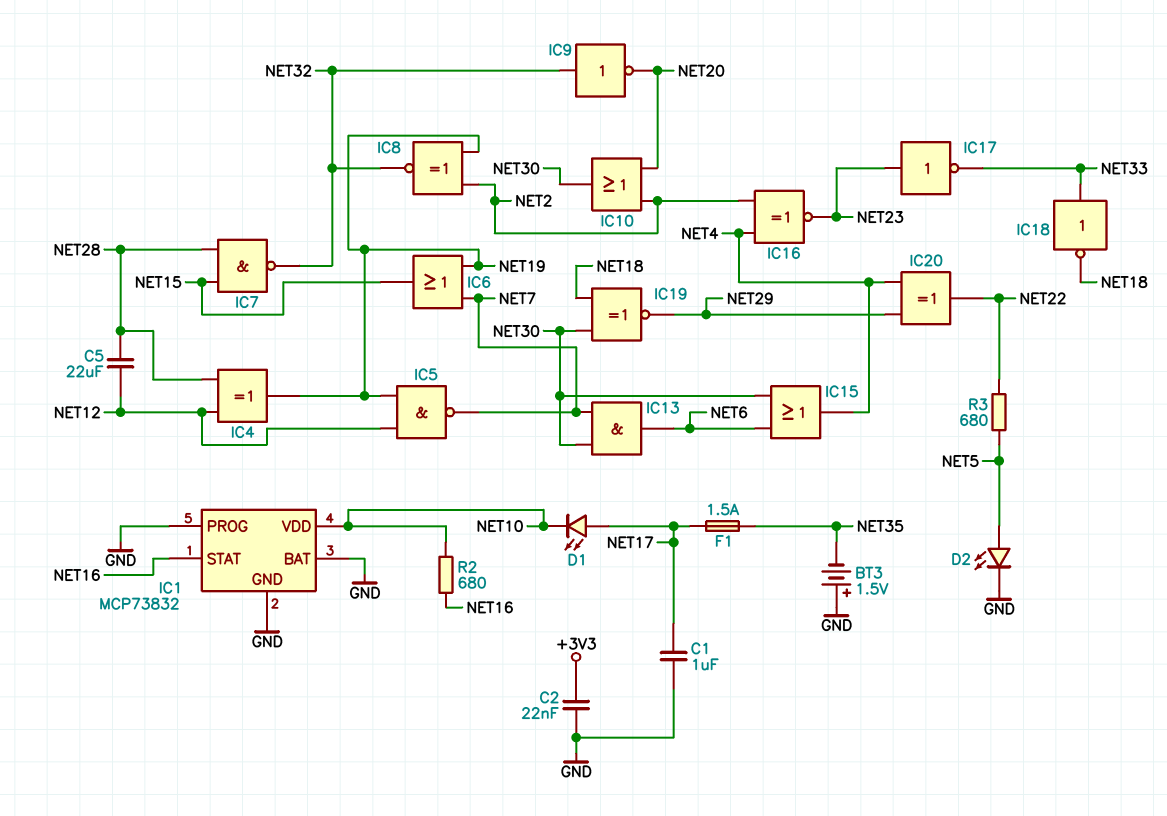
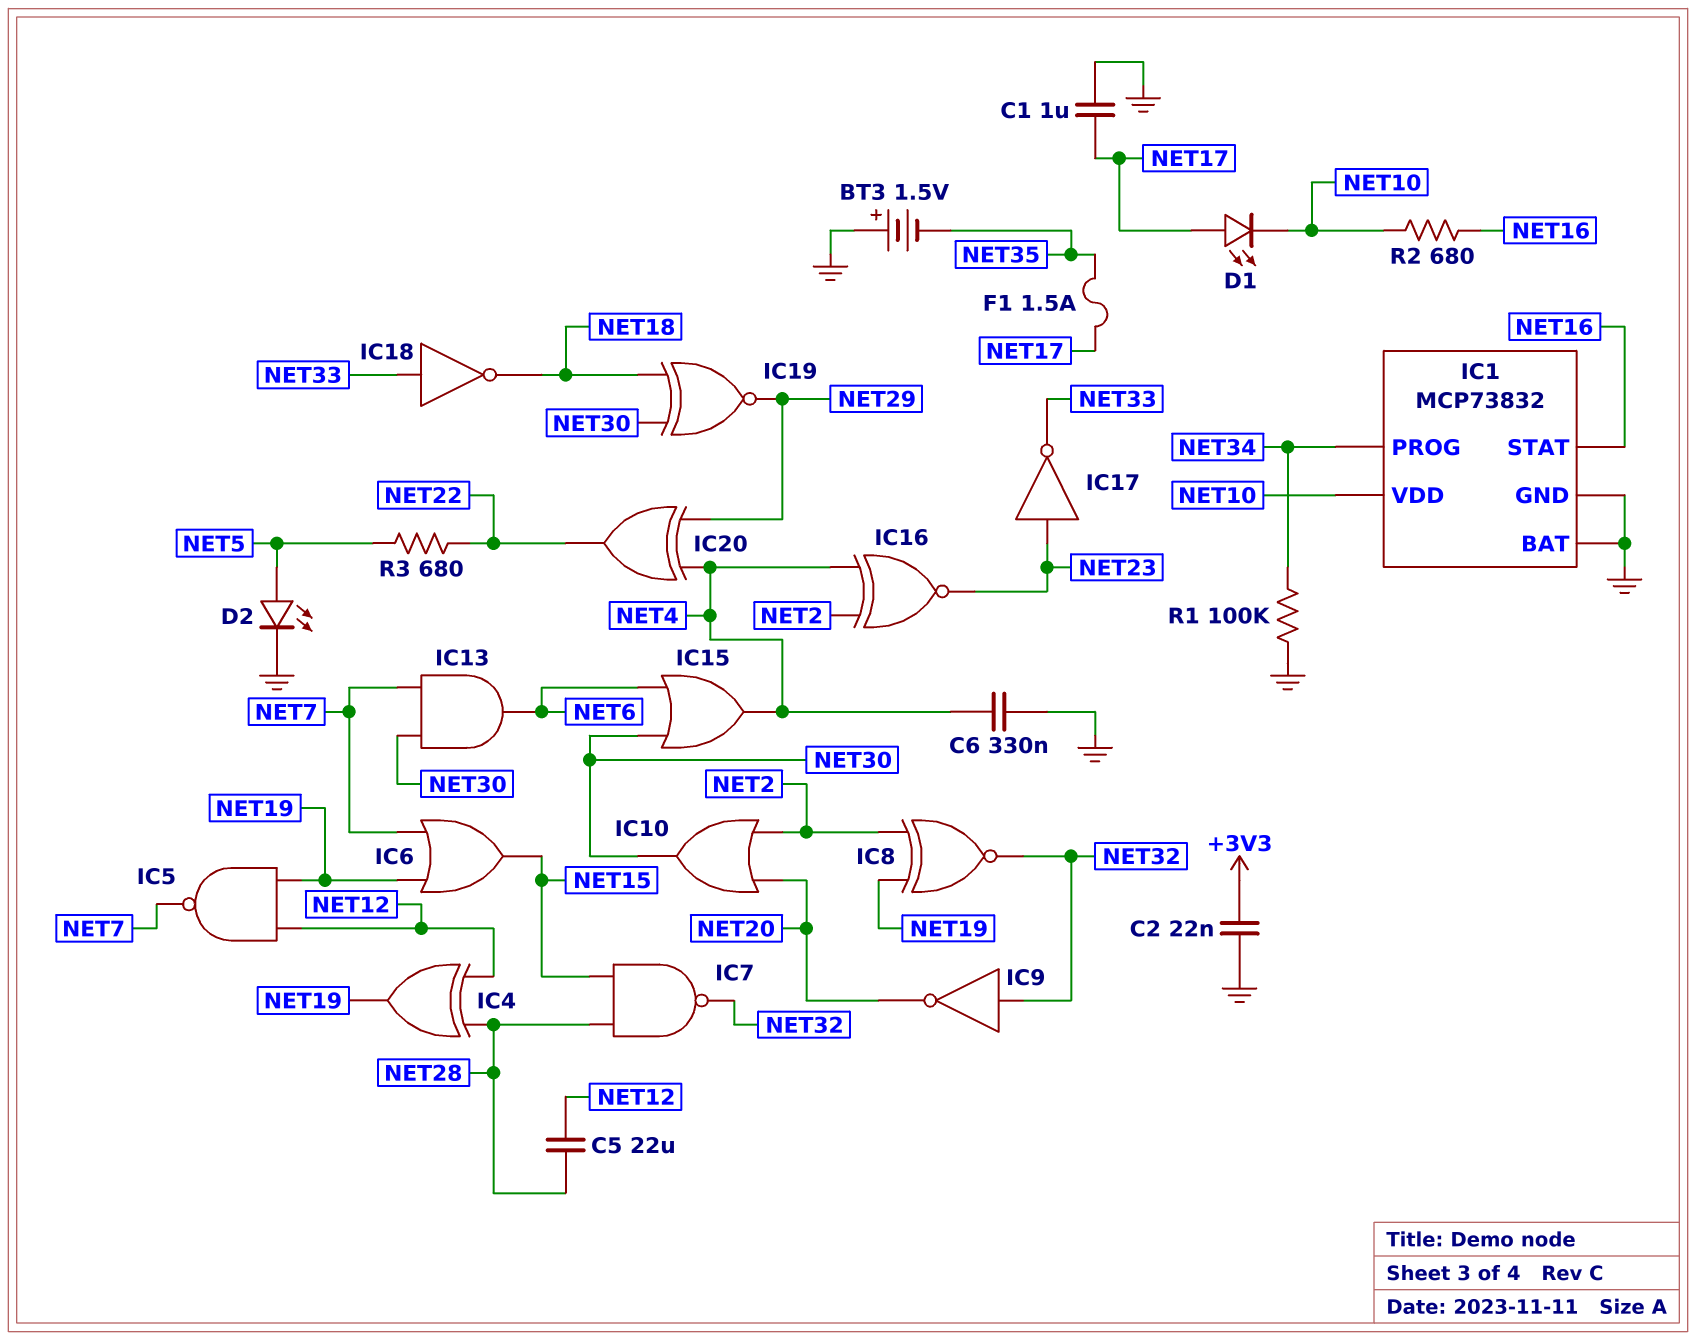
C6: none -> 330nF (GND, NET4)
IC1 pin PROG: GND -> NET34
R1: none -> 100k (GND, NET34)

